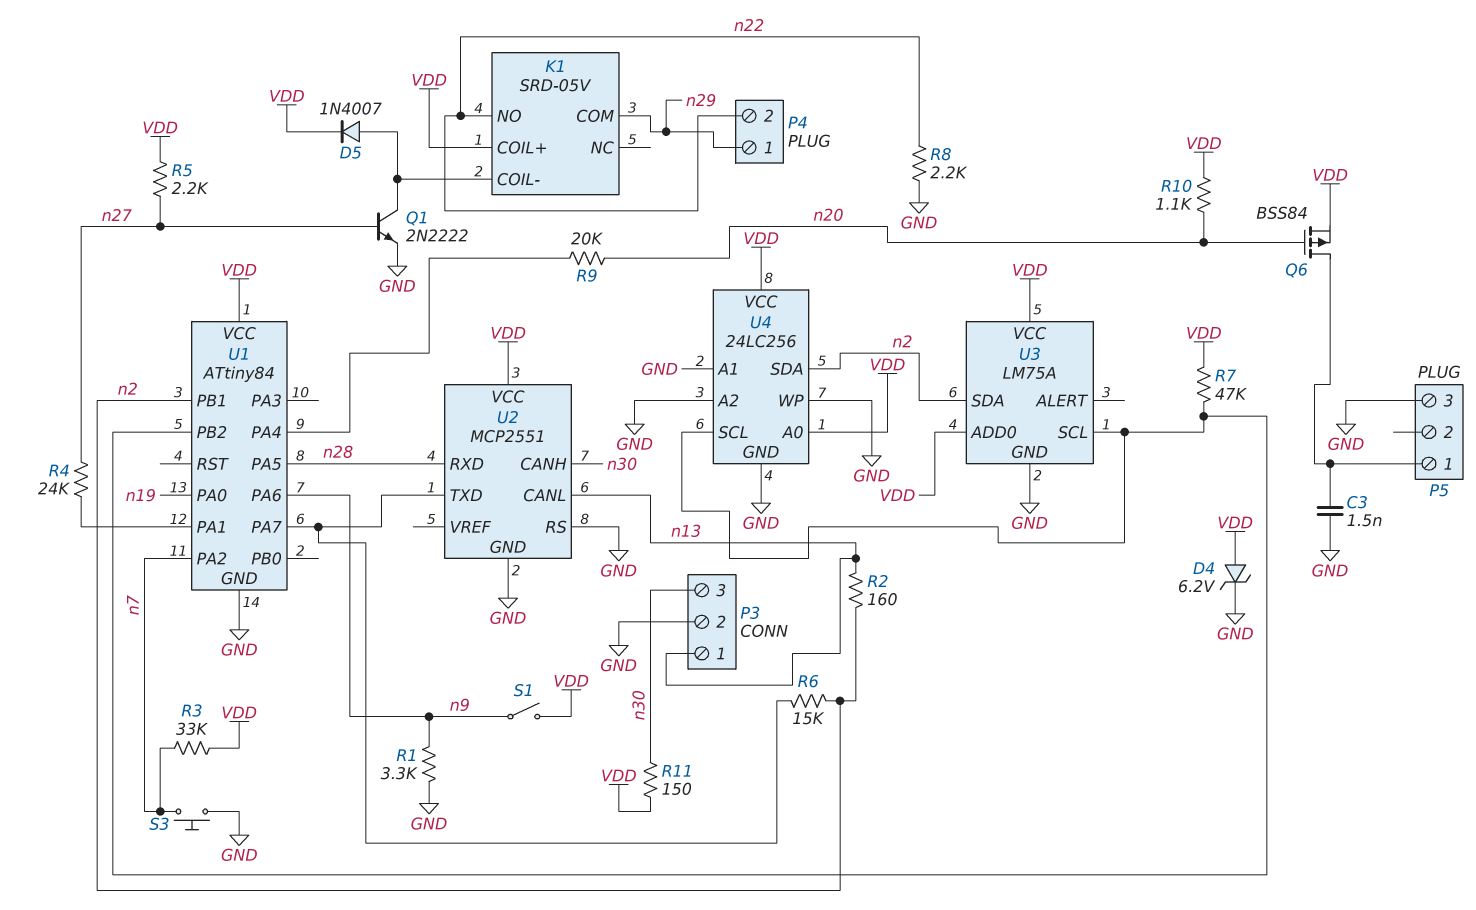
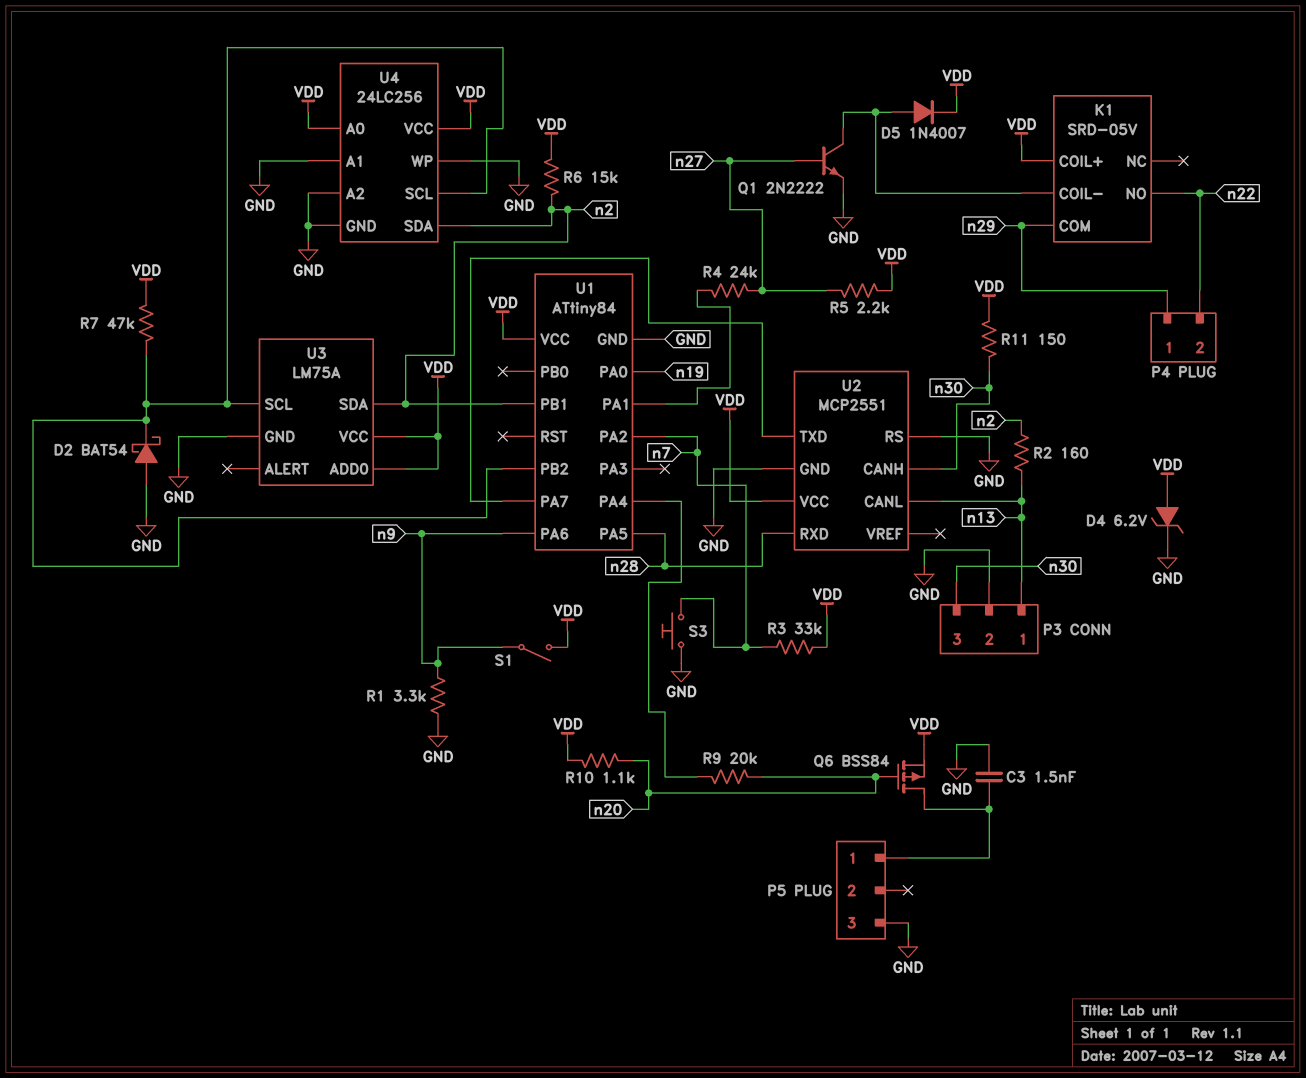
D2: none -> schottky BAT54 (A GND, K U1/PB2)
R6: 15k (U1/PA7, n2) -> 15k (VDD, n2)
R8: 2.2k (GND, n22) -> none

